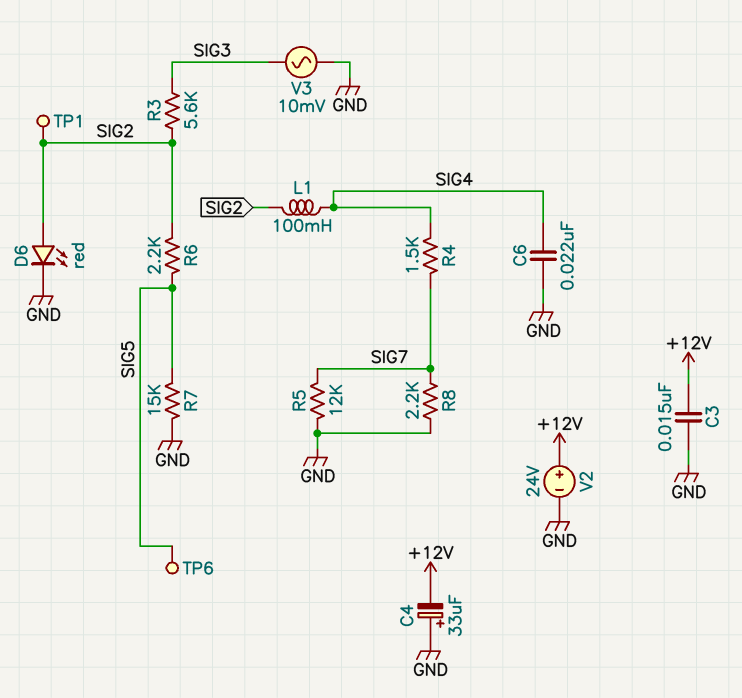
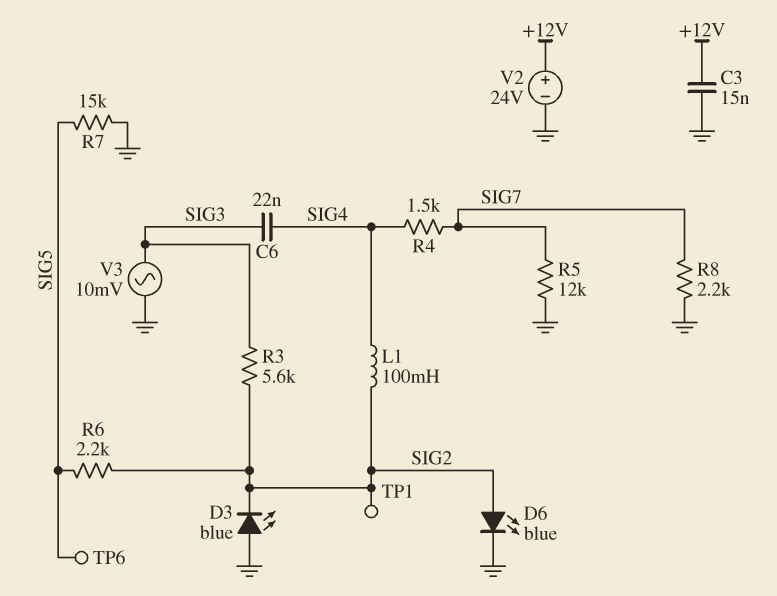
C4: 33uF (plus GND, minus +12V) -> none
C6: 22nF (GND, SIG4) -> 22nF (SIG3, SIG4)
D3: none -> LED blue (A GND, K SIG2)
D6: LED red (A SIG2, K GND) -> LED blue (A SIG2, K GND)

